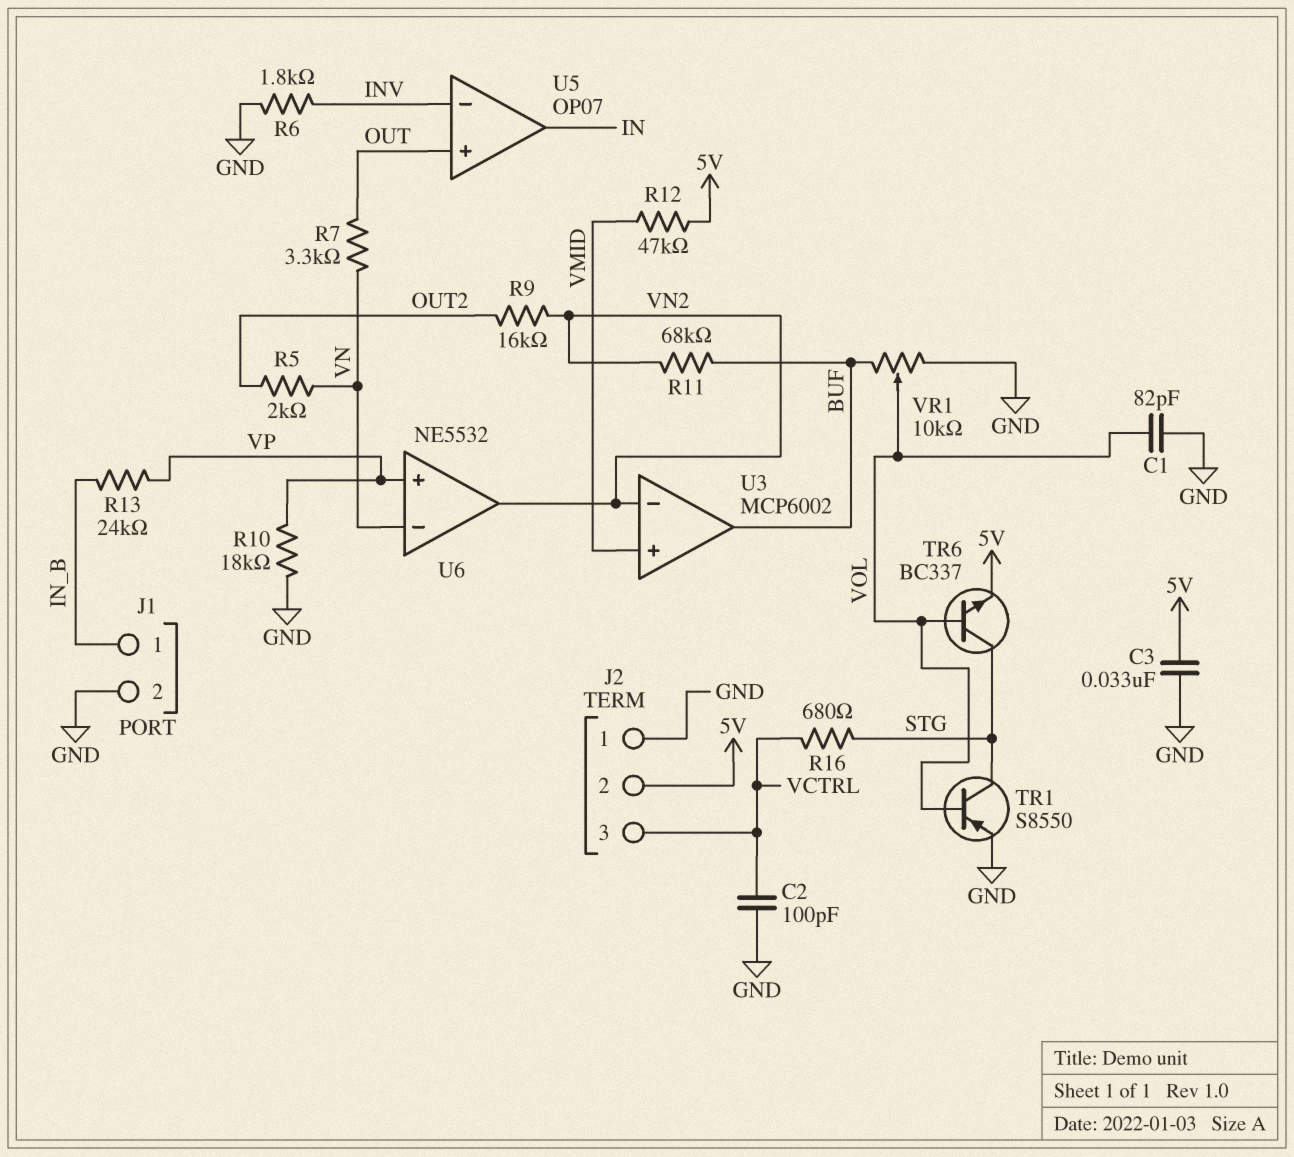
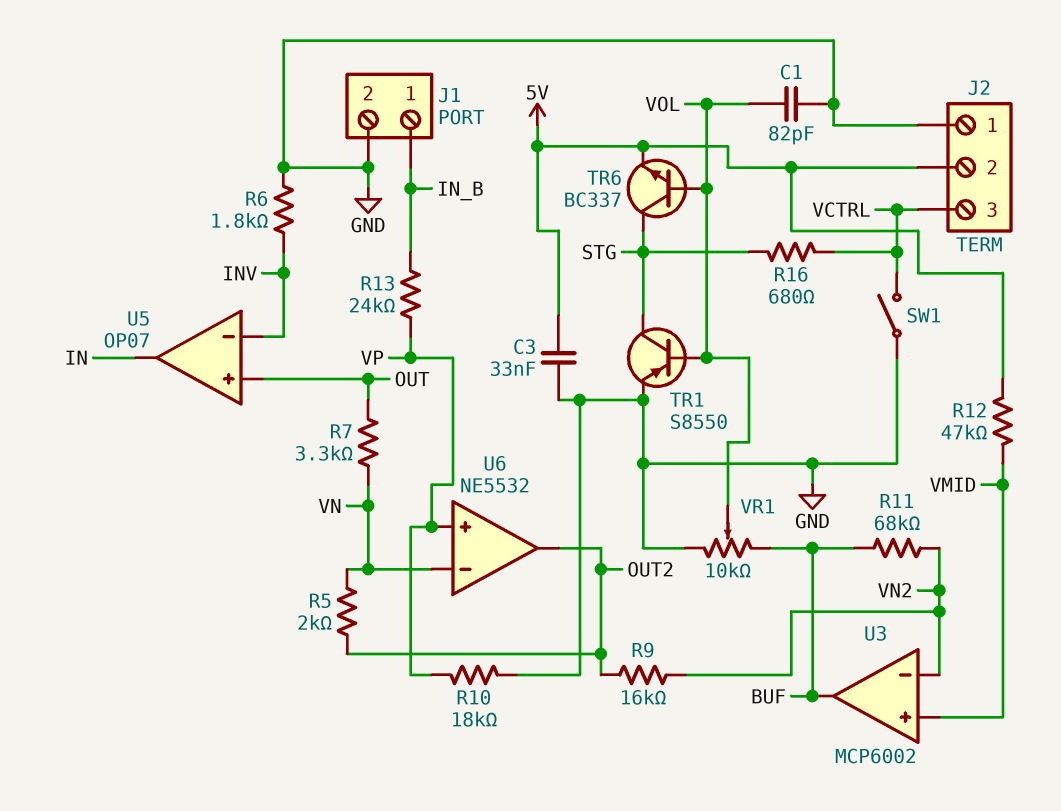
C2: 100pF (GND, VCTRL) -> none
SW1: none -> switch (GND, VCTRL)
U6 pin out: VN2 -> OUT2

